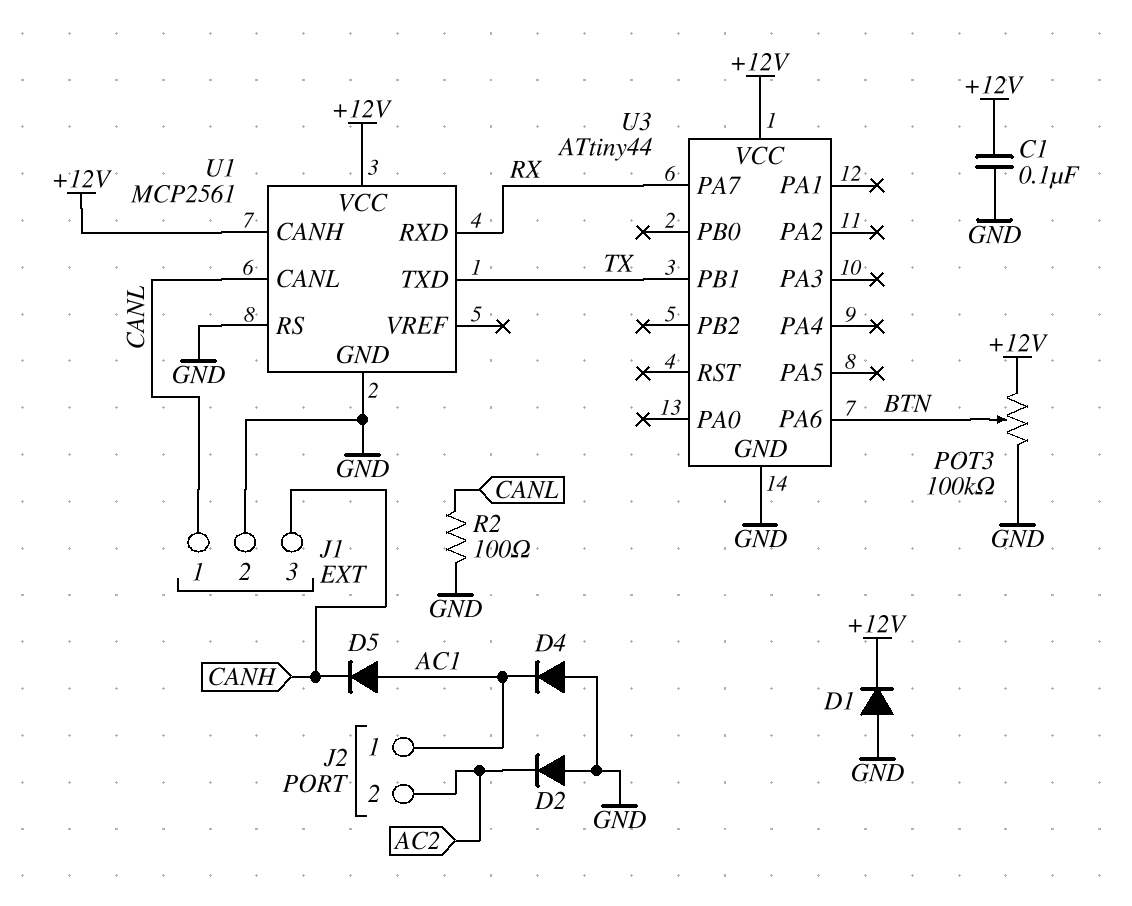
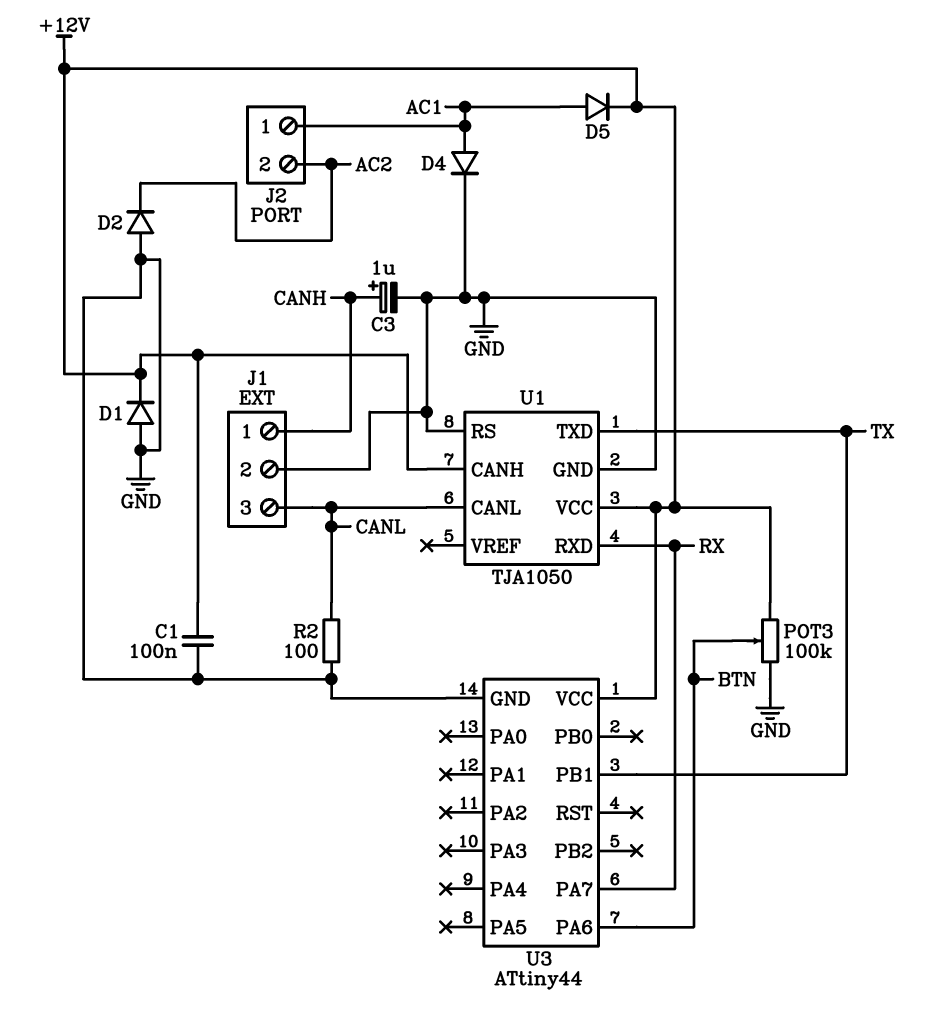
C3: none -> 1uF (plus CANH, minus GND)
D4: diode (A GND, K AC1) -> diode (A AC1, K GND)
D5: diode (A AC1, K CANH) -> diode (A AC1, K +12V)
J1 pin 1: CANL -> CANH
J1 pin 3: CANH -> CANL
U1: MCP2561 -> TJA1050

